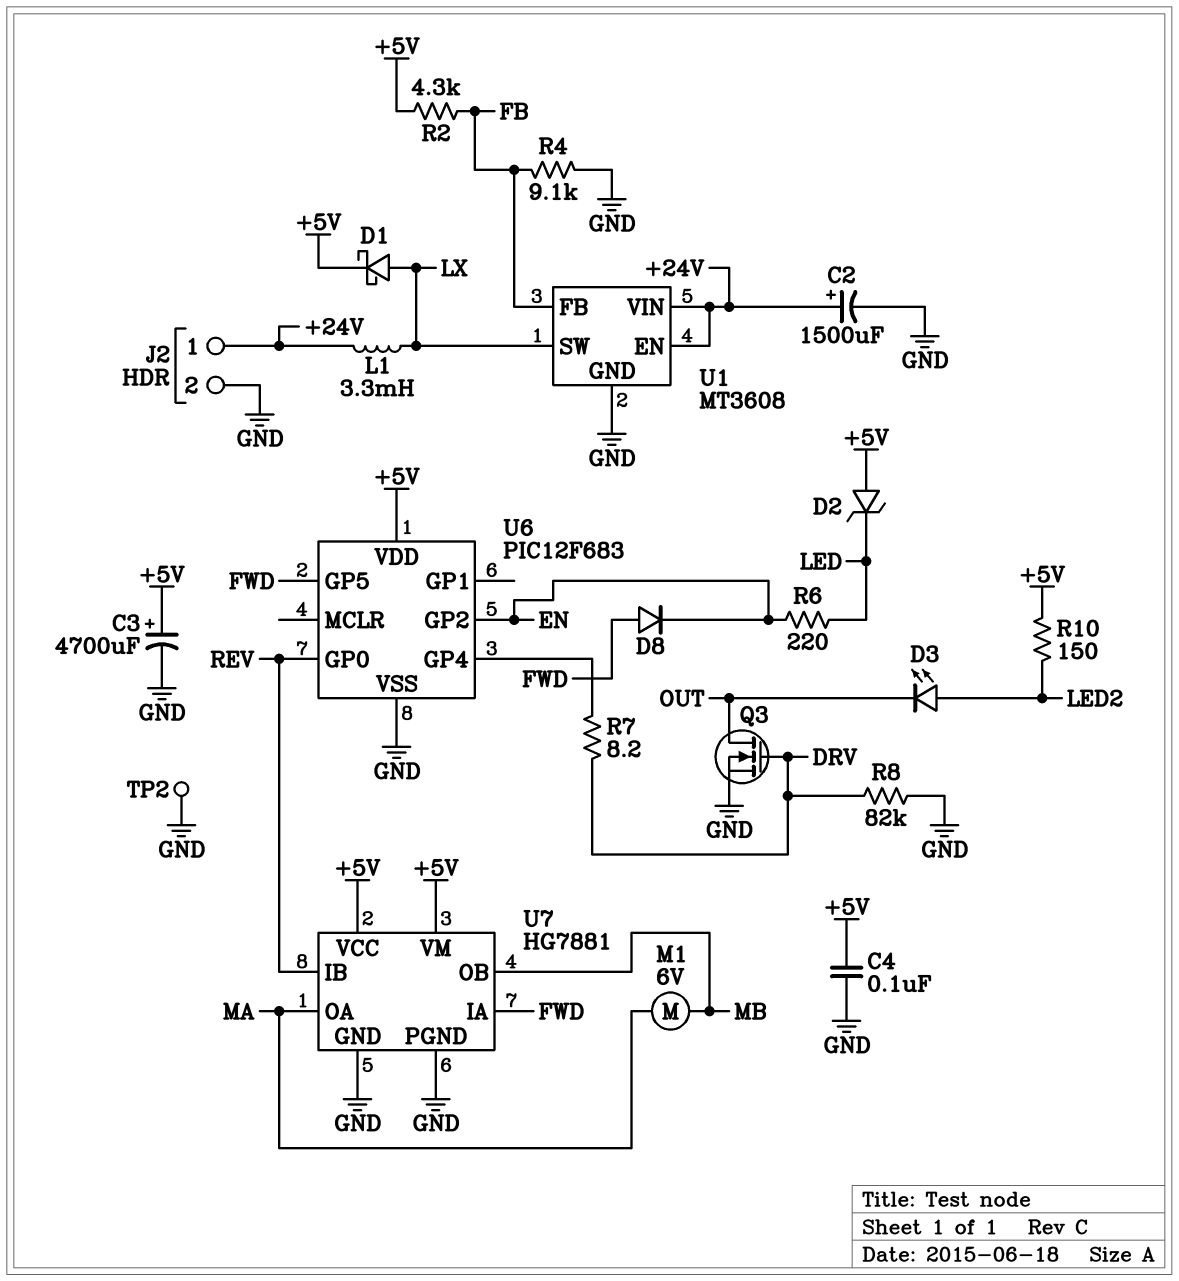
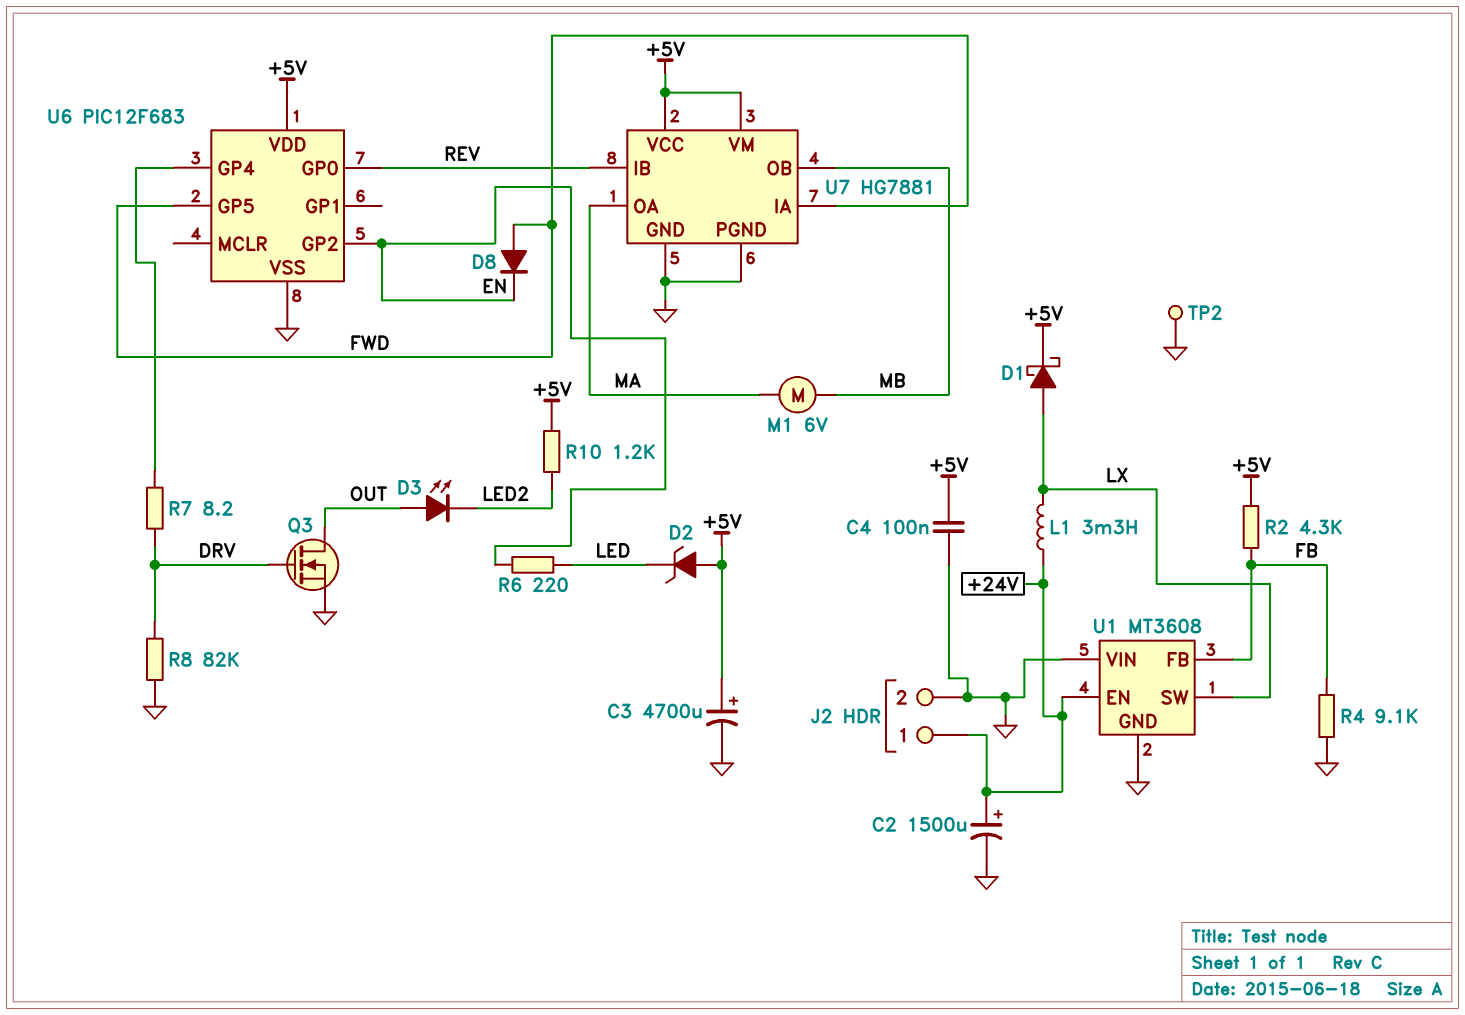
D3: LED (A LED2, K OUT) -> LED (A OUT, K LED2)
R10: 150 (+5V, LED2) -> 1.2k (+5V, LED2)
U1 pin VIN: +24V -> GND

